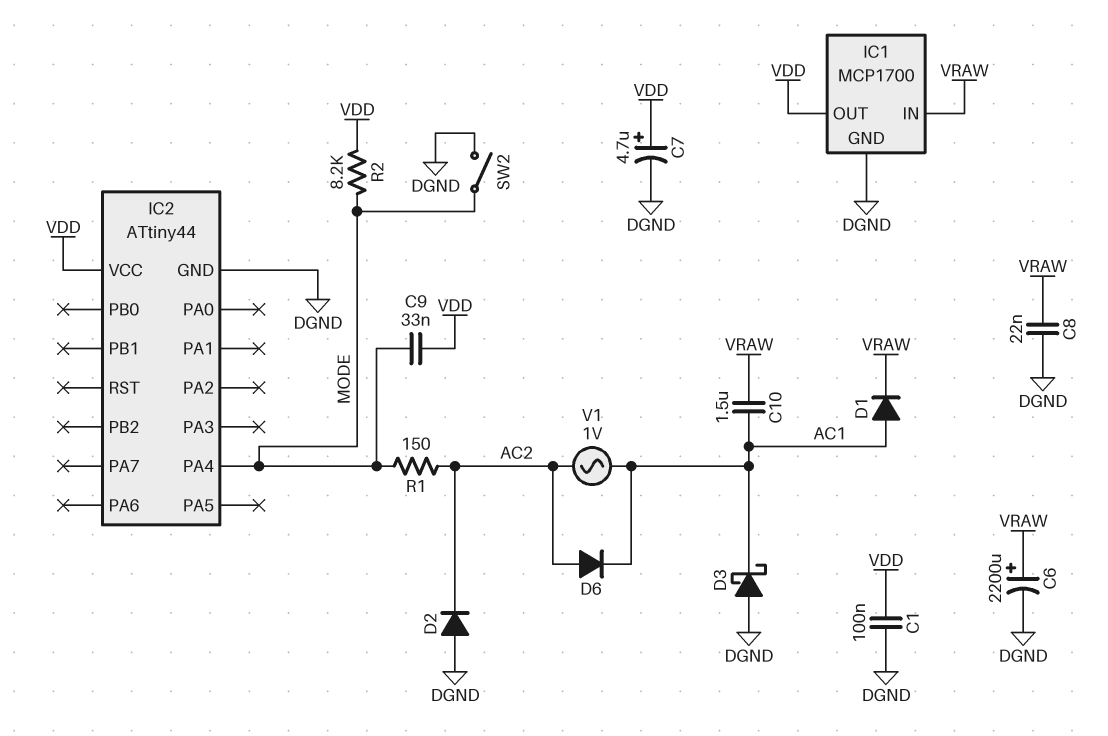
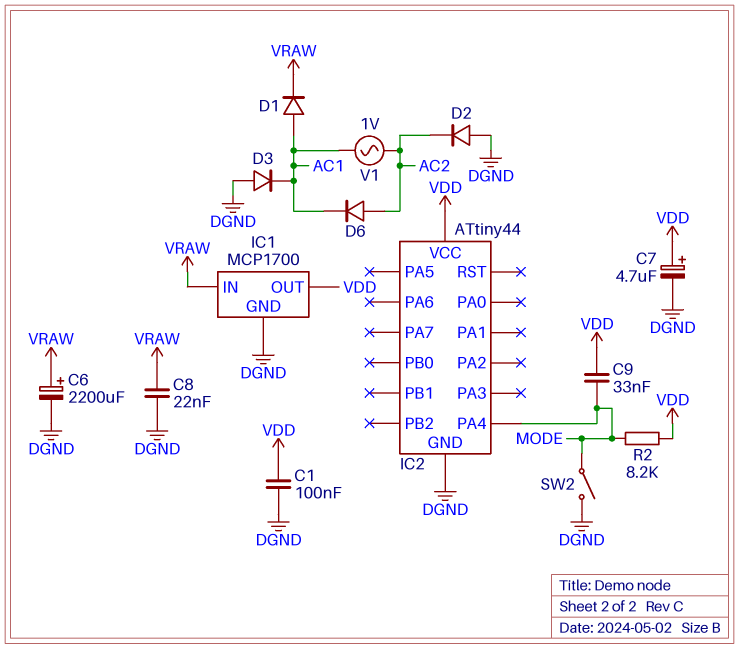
C10: 1.5uF (AC1, VRAW) -> none
D3: schottky (A DGND, K AC1) -> diode (A DGND, K AC1)
R1: 150 (AC2, MODE) -> none

